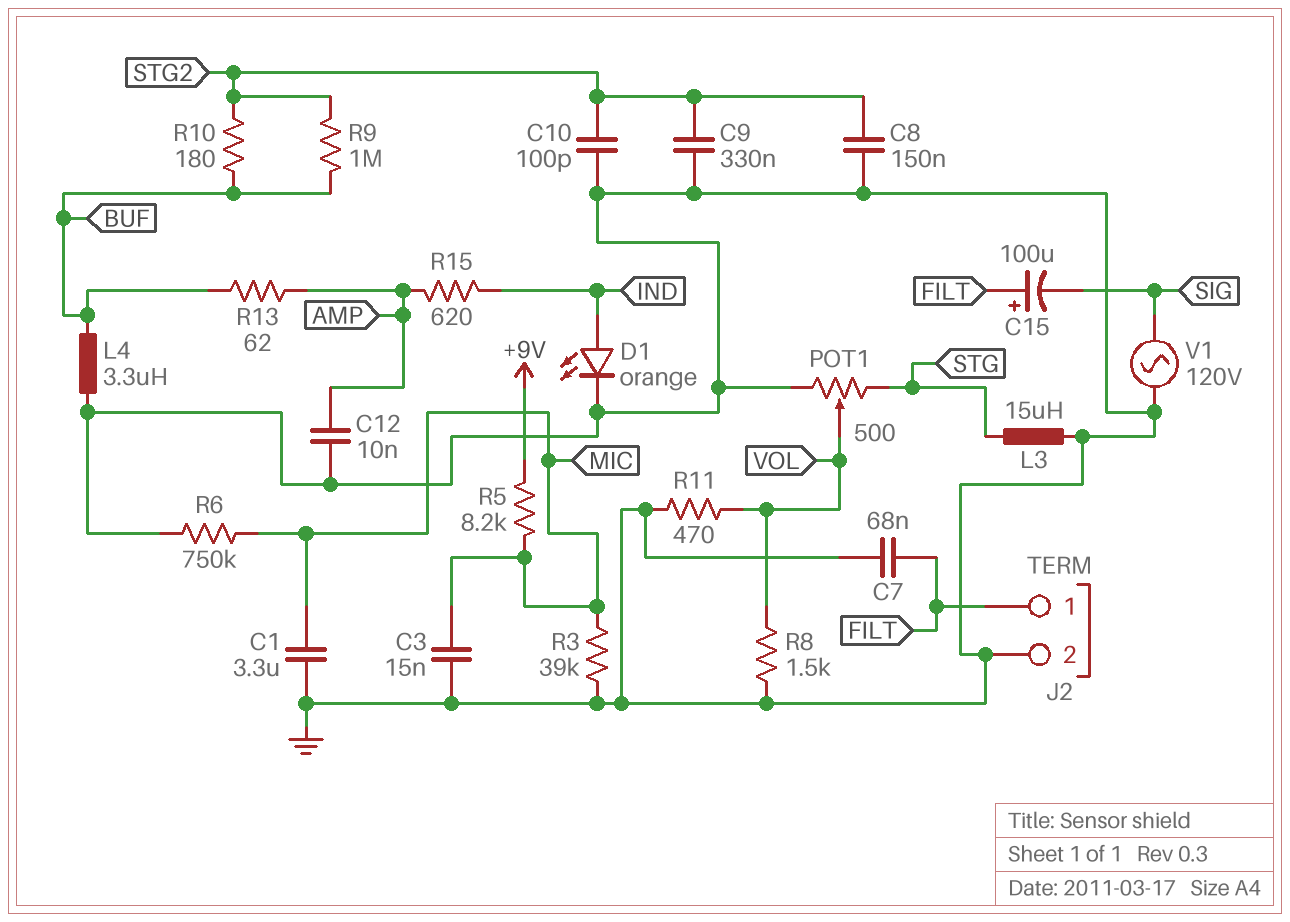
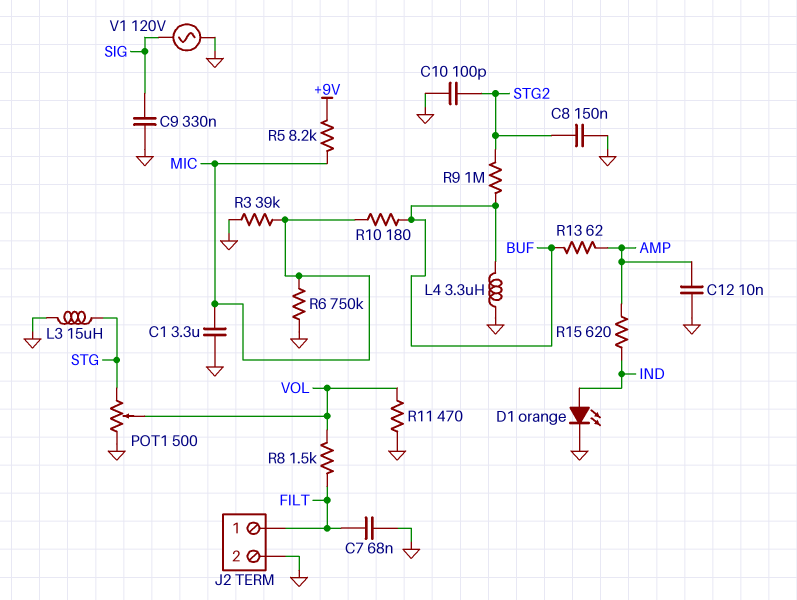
C3: 15nF (GND, MIC) -> none
C9: 330nF (GND, STG2) -> 330nF (GND, SIG)
C15: 100uF (plus FILT, minus SIG) -> none
R8: 1.5k (GND, VOL) -> 1.5k (FILT, VOL)
R10: 180 (BUF, STG2) -> 180 (BUF, MIC)

